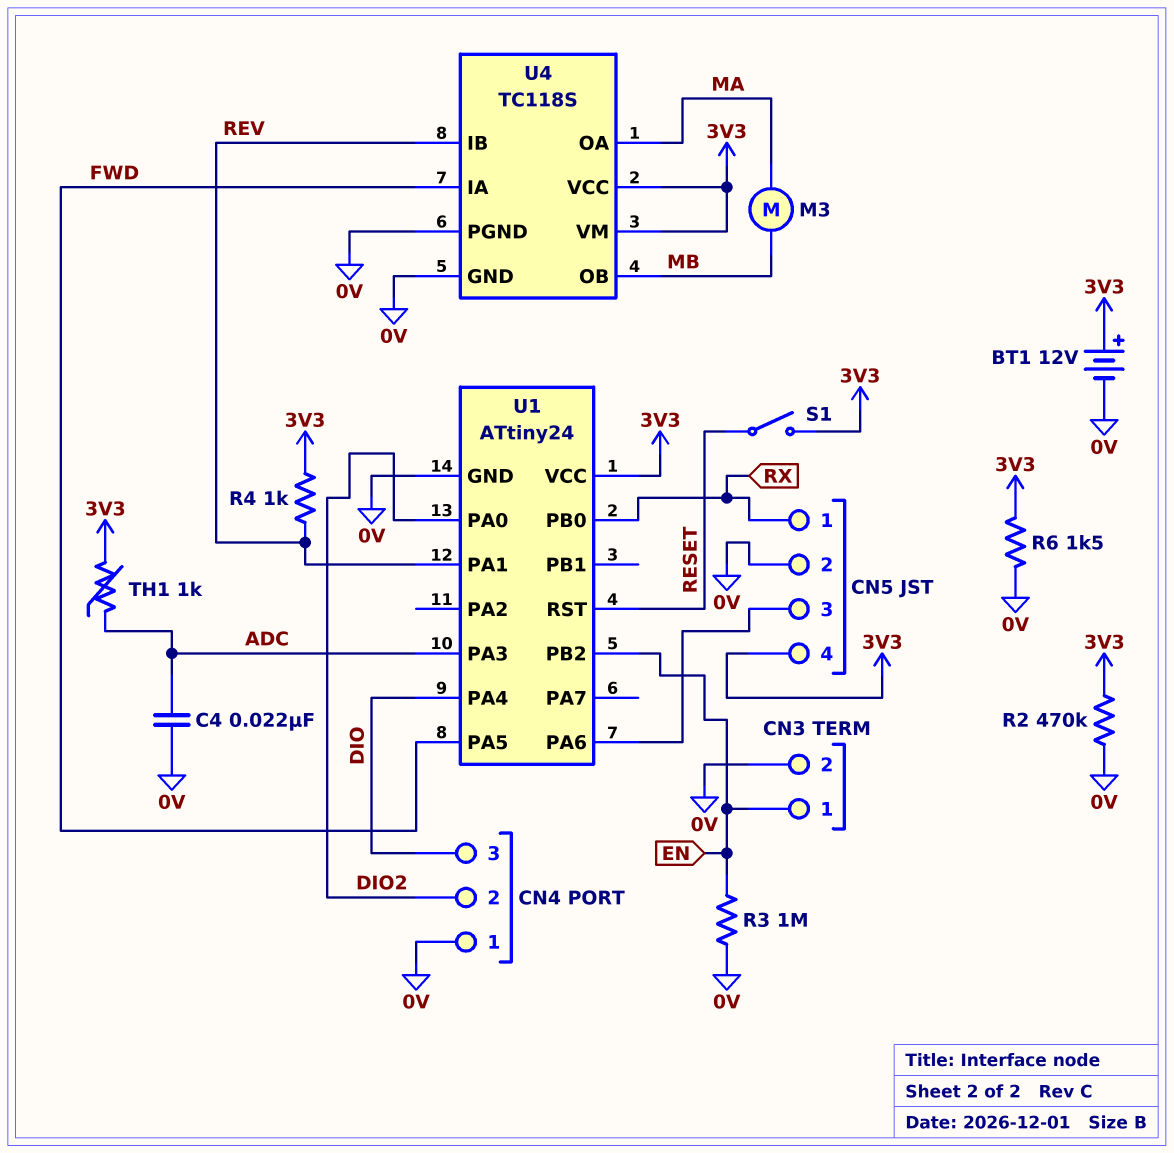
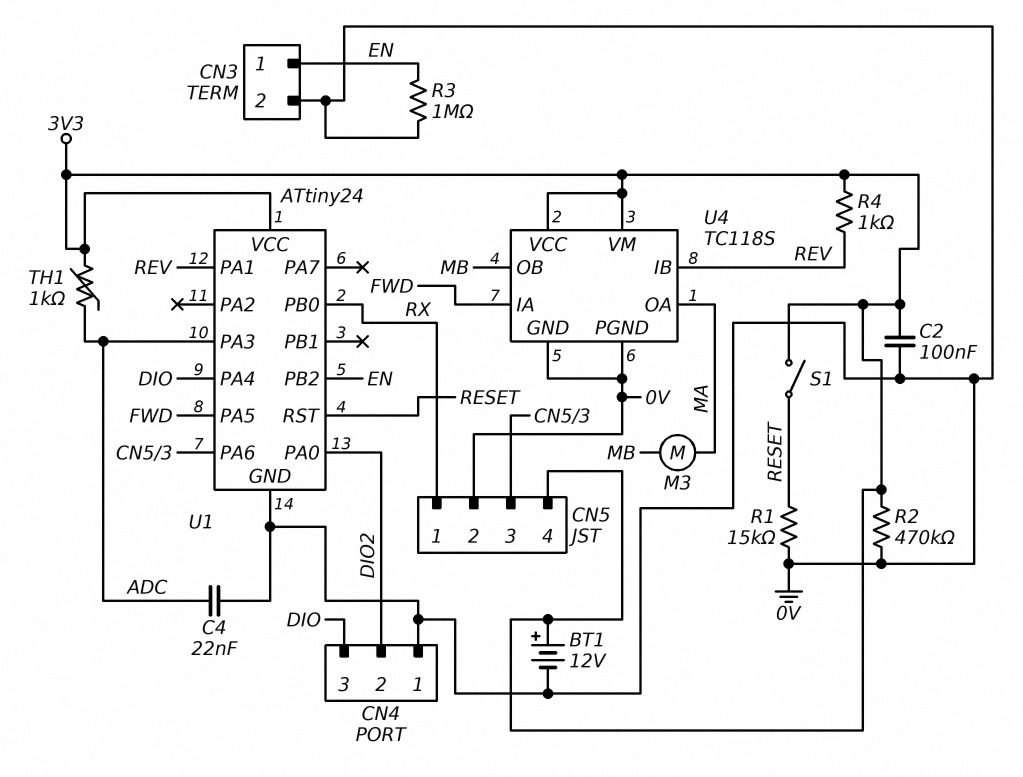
C2: none -> 100nF (0V, 3V3)
R1: none -> 15k (0V, RESET)
R6: 1.5k (0V, 3V3) -> none

